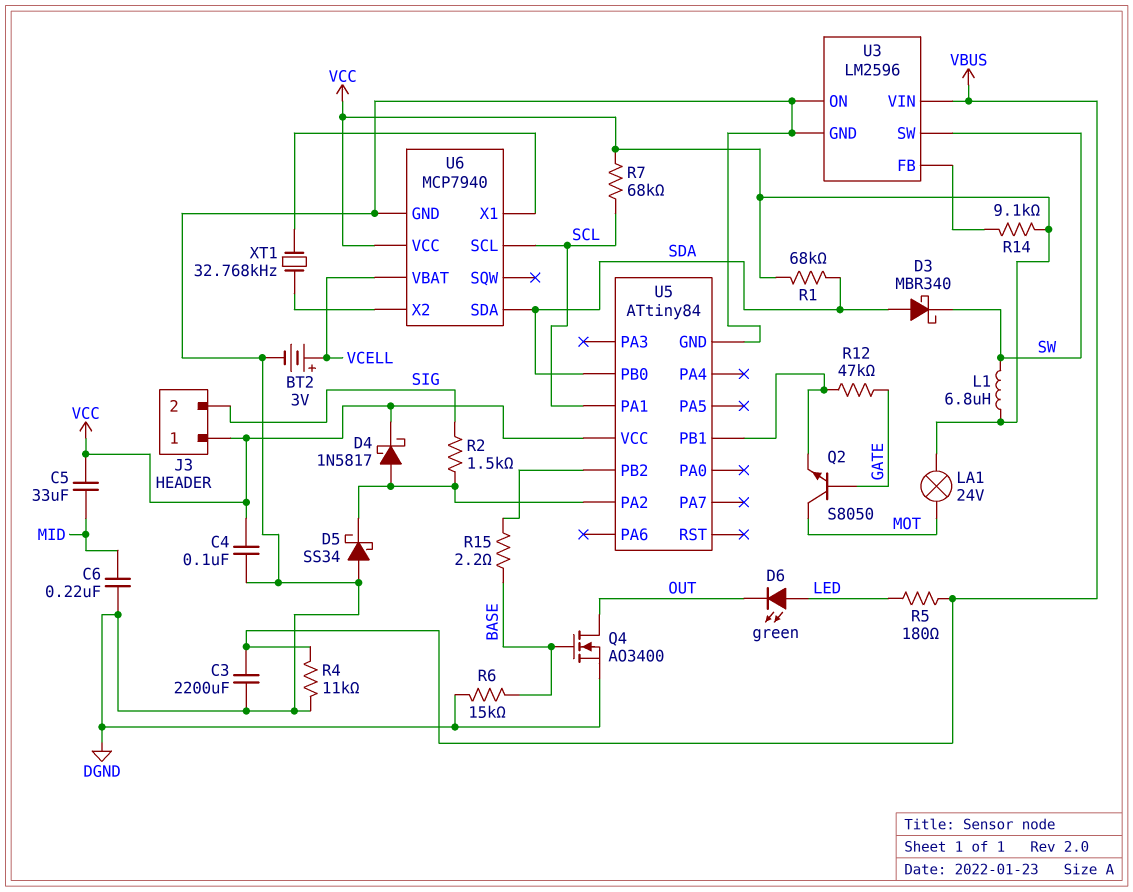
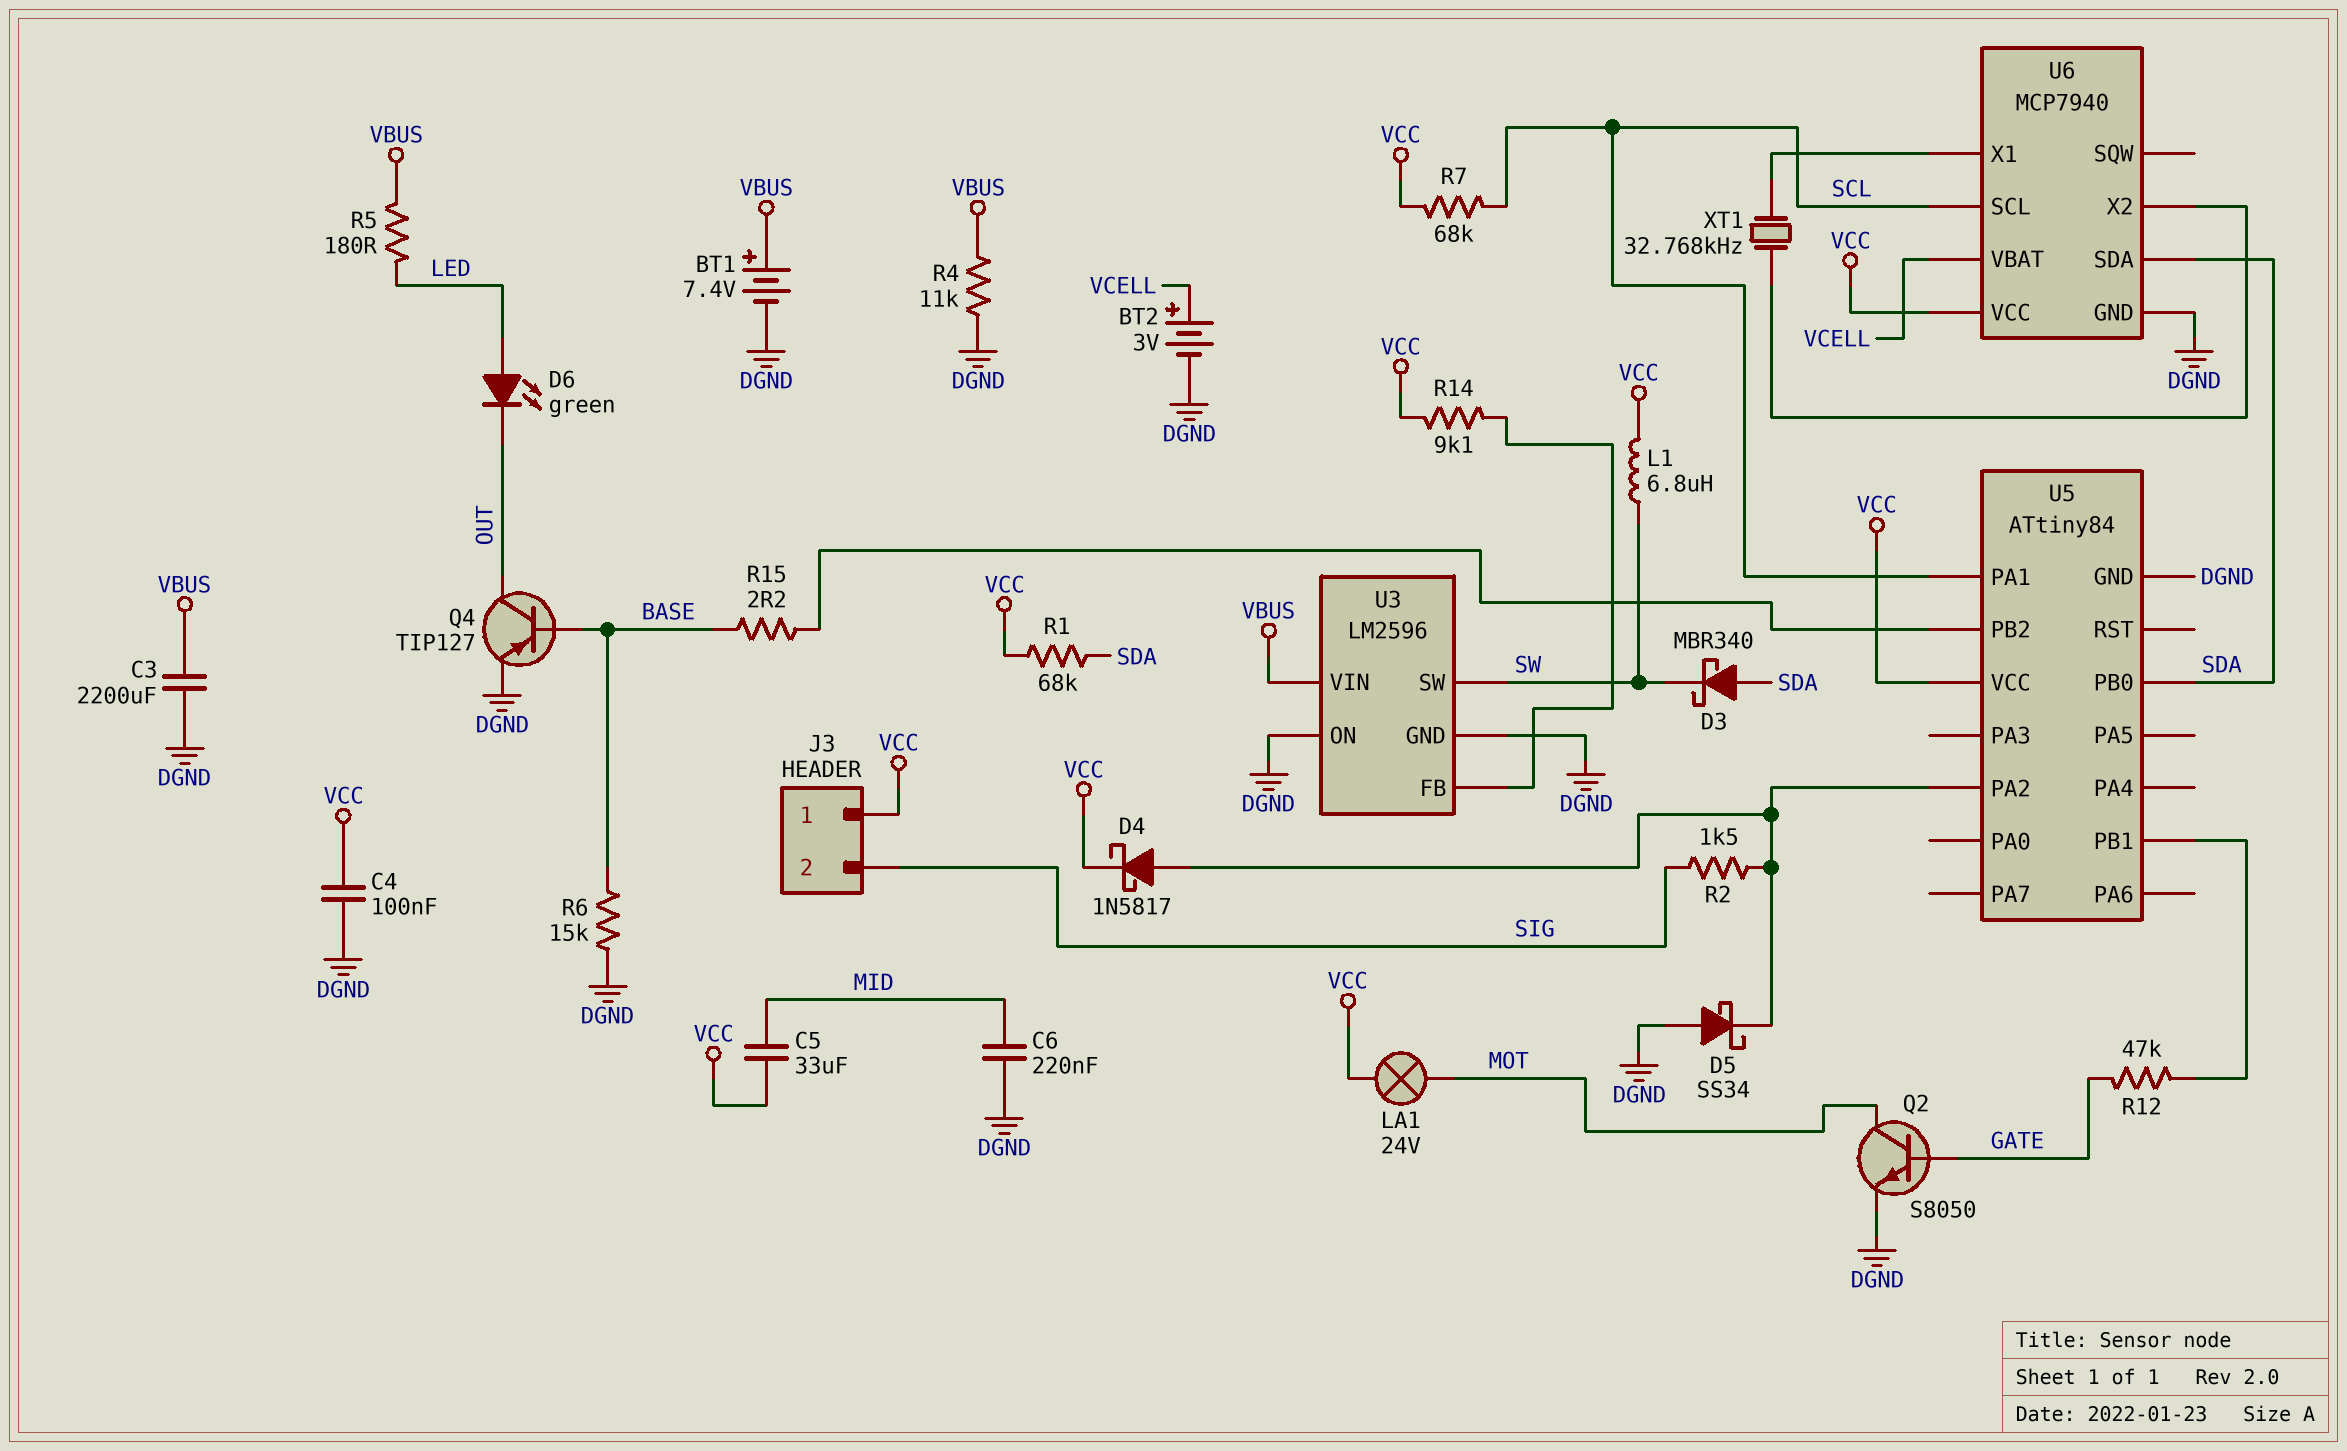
BT1: none -> 7.4V (plus VBUS, minus DGND)
Q2: NPN S8050 (B GATE, C MOT, E U5/PB1) -> NPN S8050 (B GATE, C MOT, E DGND)
Q4: NMOS AO3400 (G BASE, D OUT, S DGND) -> PNP TIP127 (B BASE, C OUT, E DGND)

